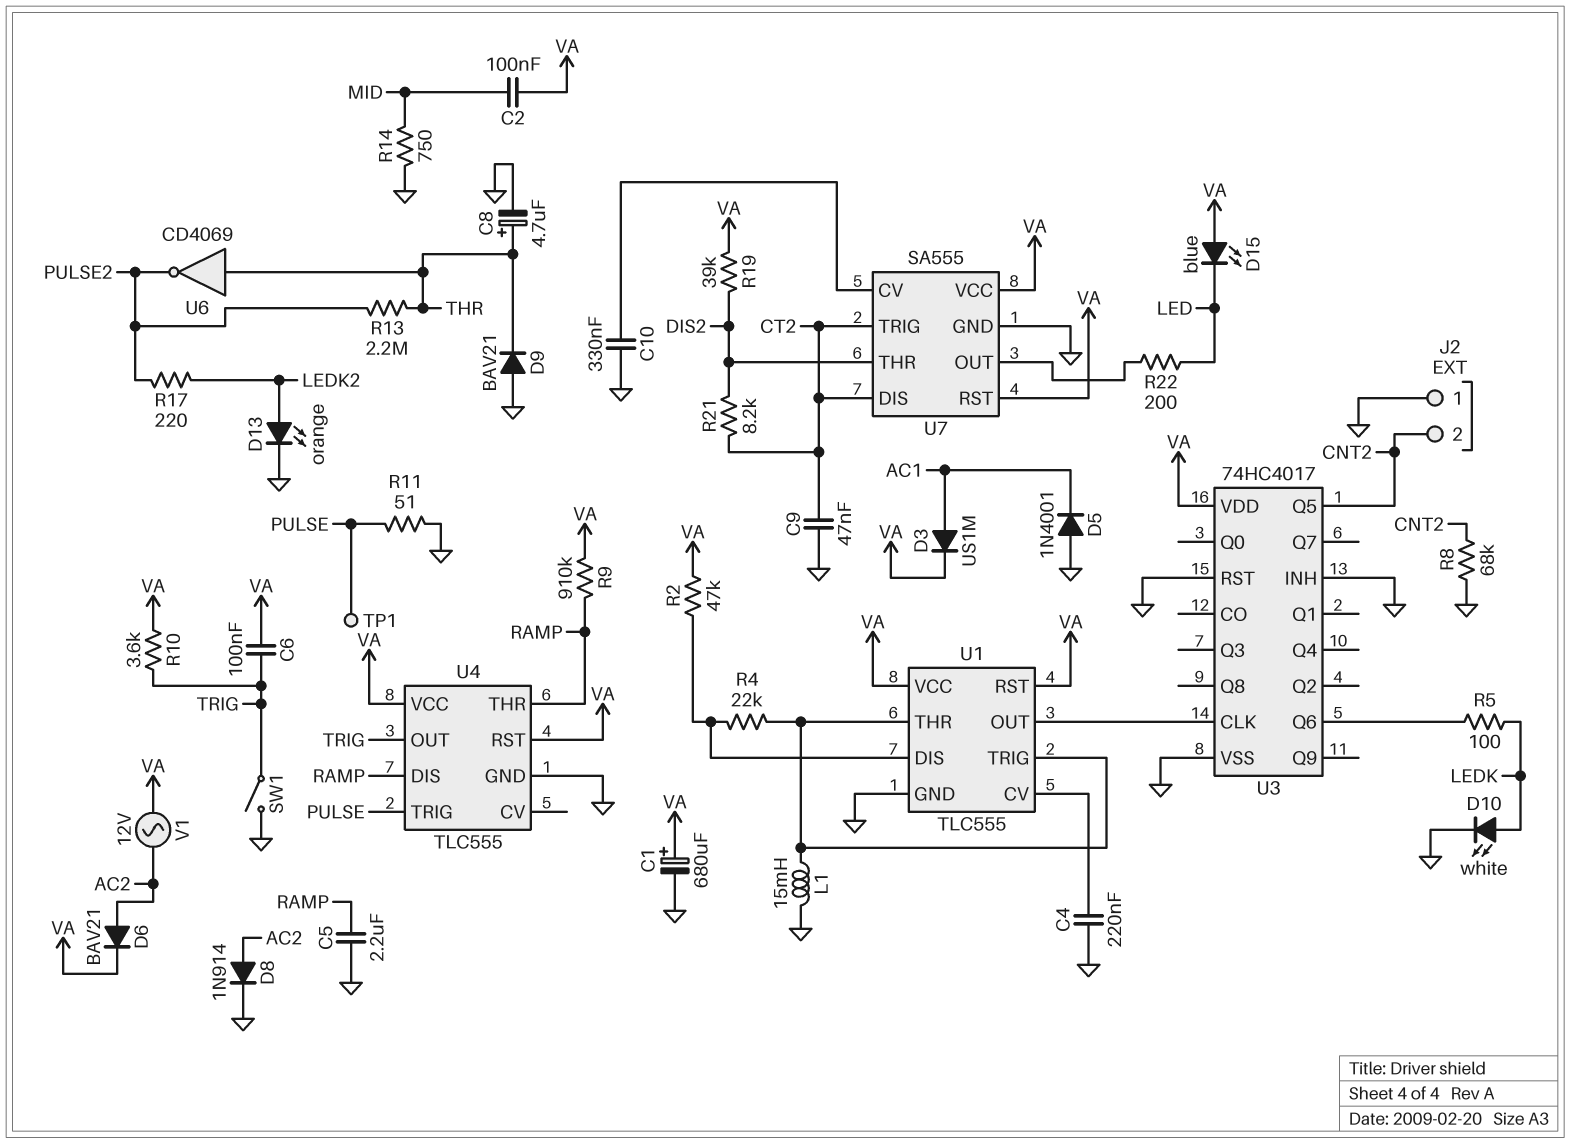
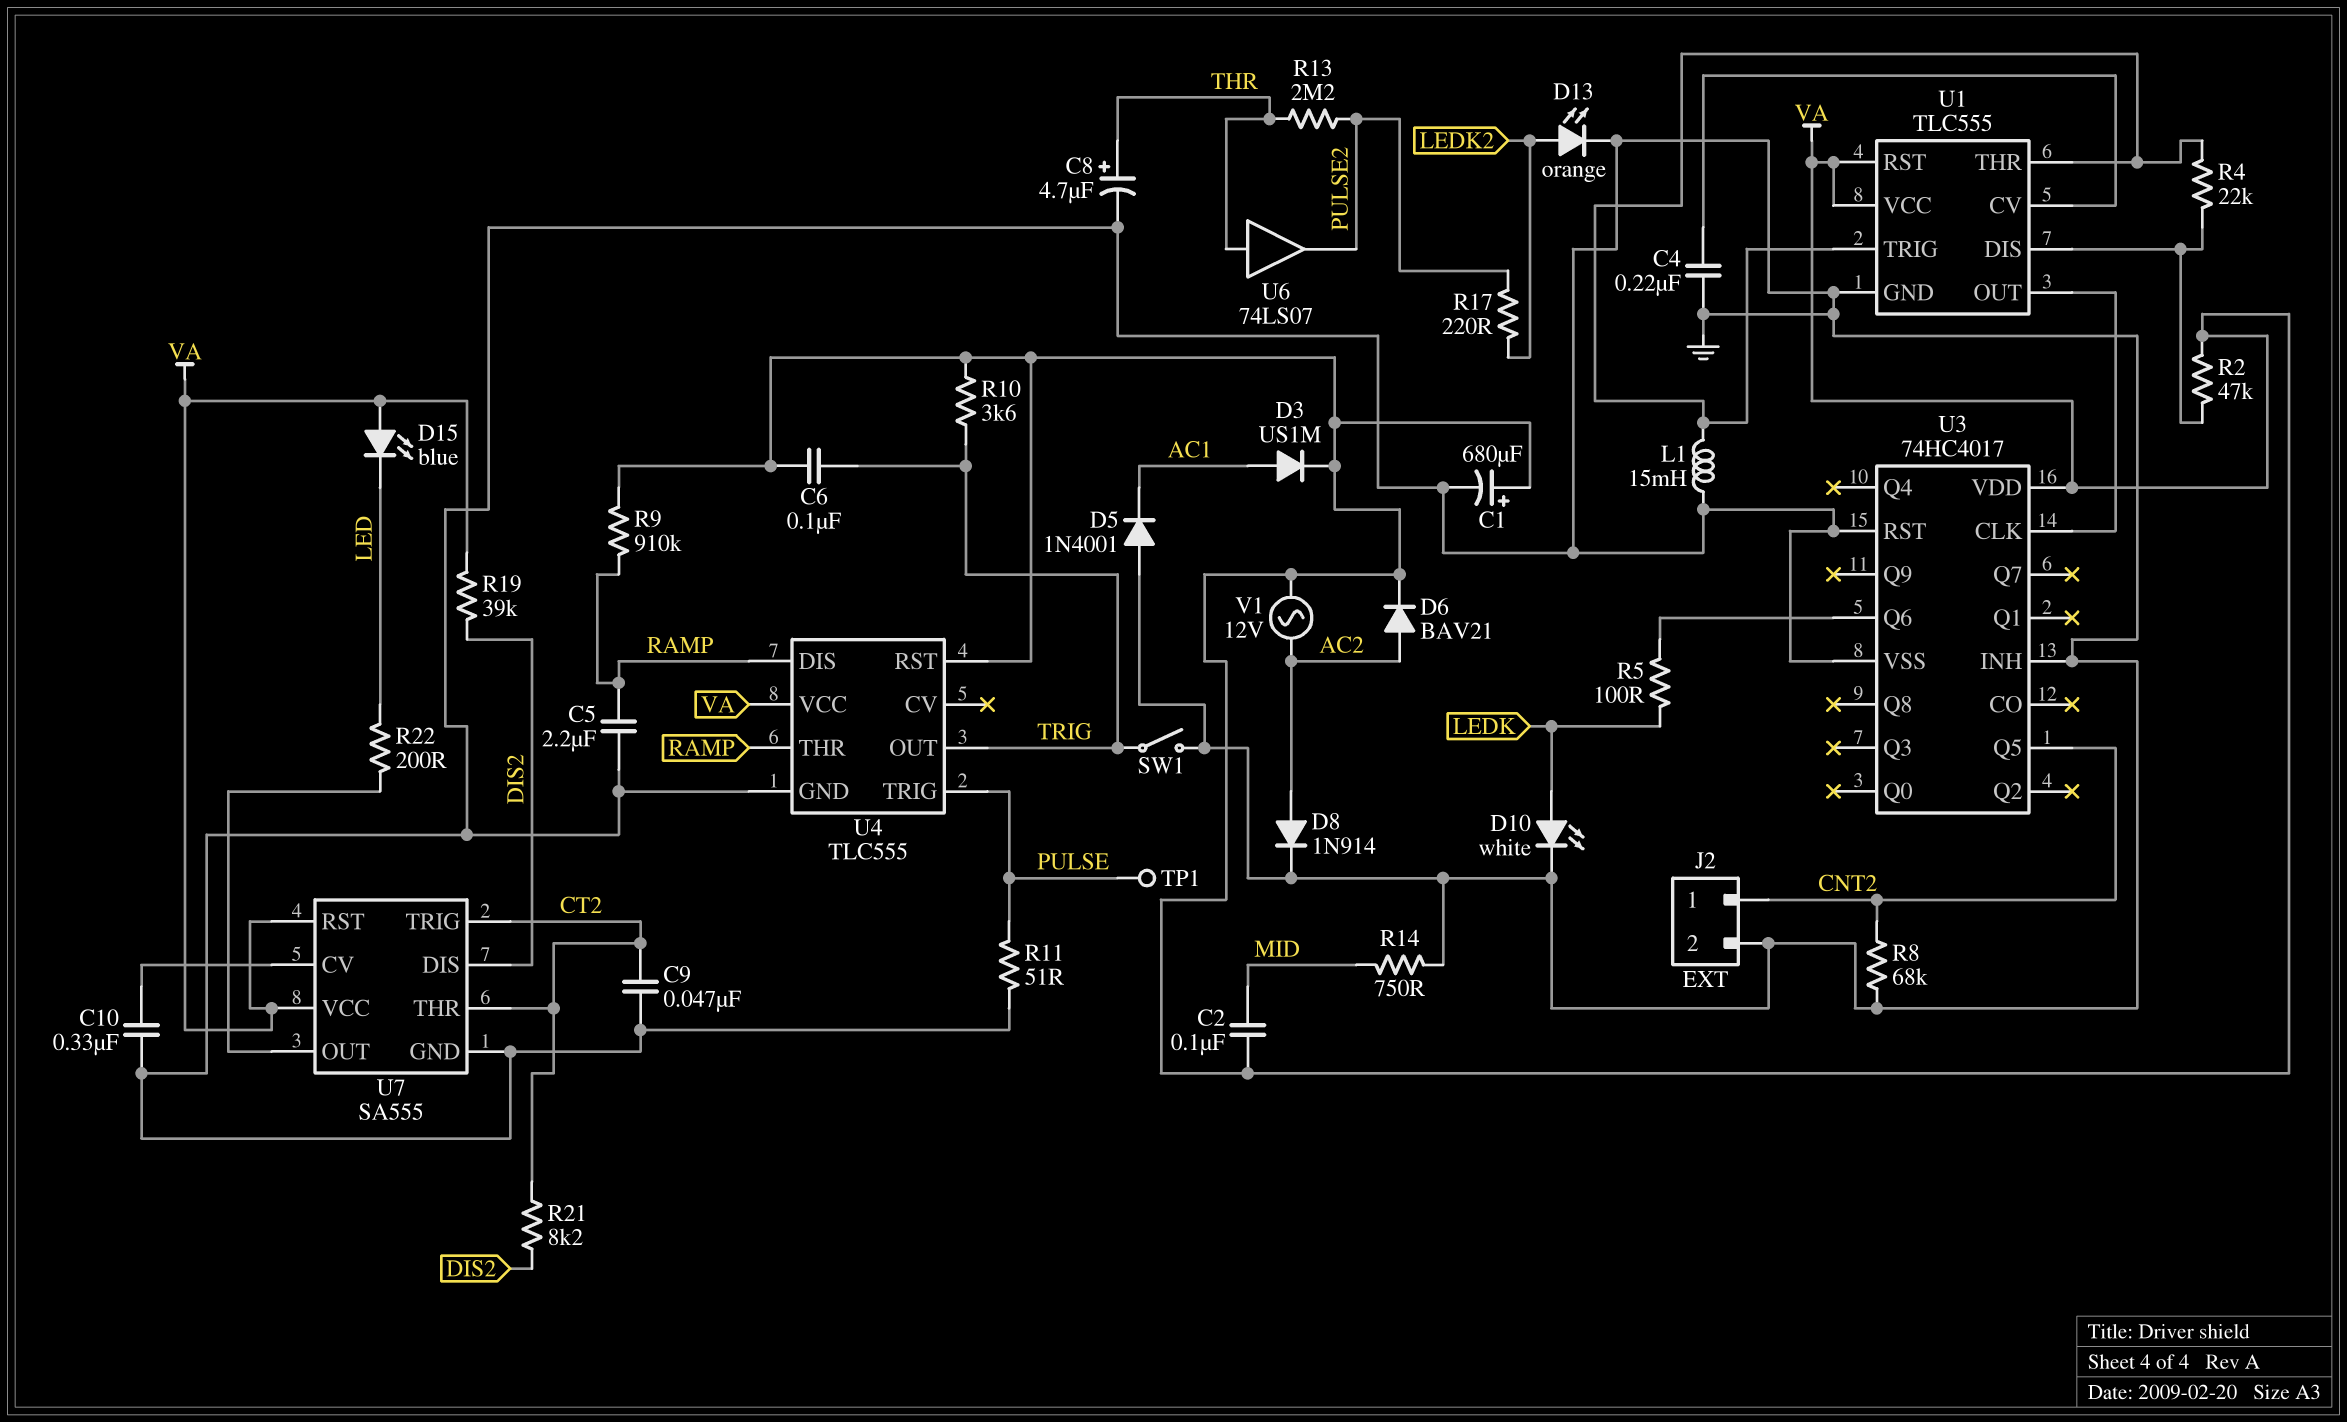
D9: diode BAV21 (A GND, K THR) -> none
J2 pin 1: GND -> CNT2
J2 pin 2: CNT2 -> GND
U6: NOT CD4069 (in THR, out PULSE2) -> buffer 74LS07 (in THR, out PULSE2)
U7 pin DIS: CT2 -> DIS2
U7 pin THR: DIS2 -> CT2

